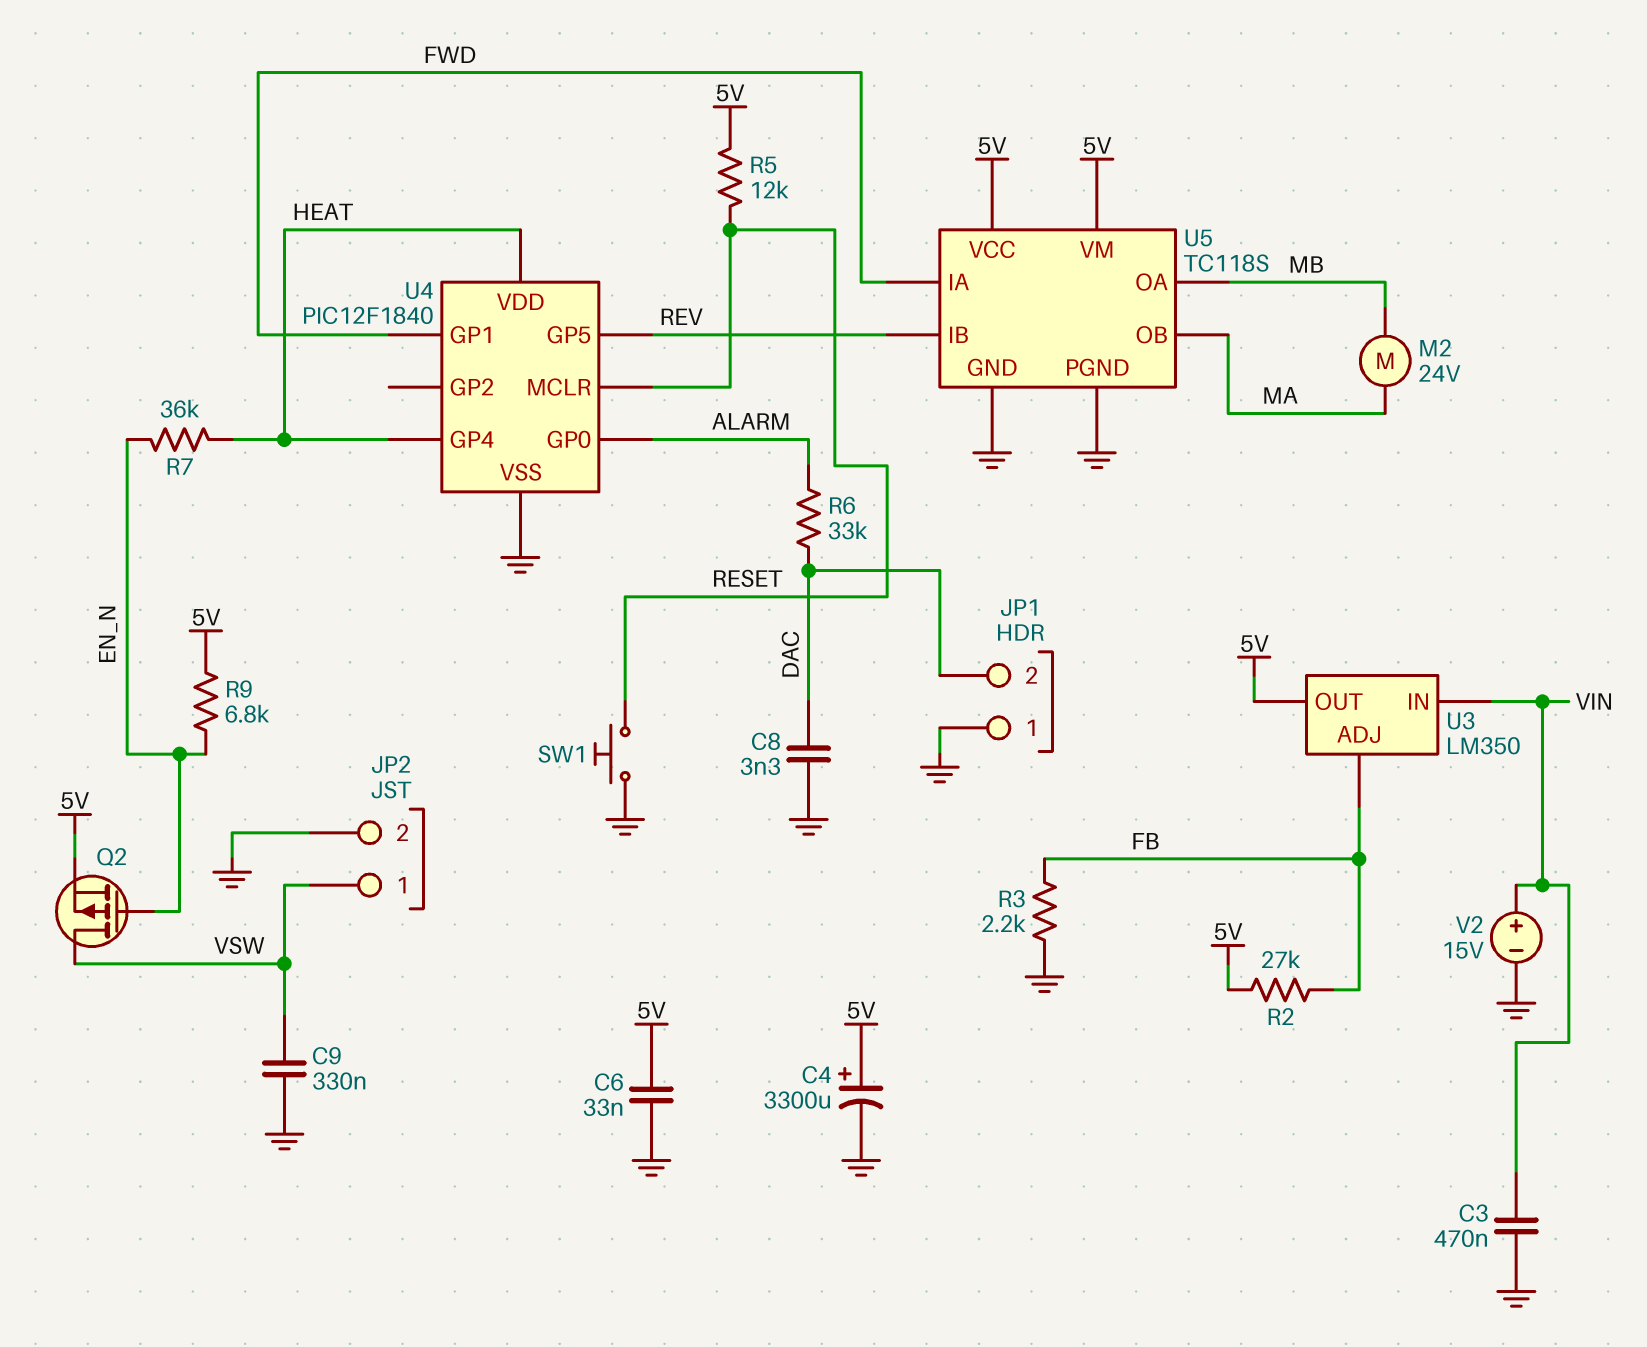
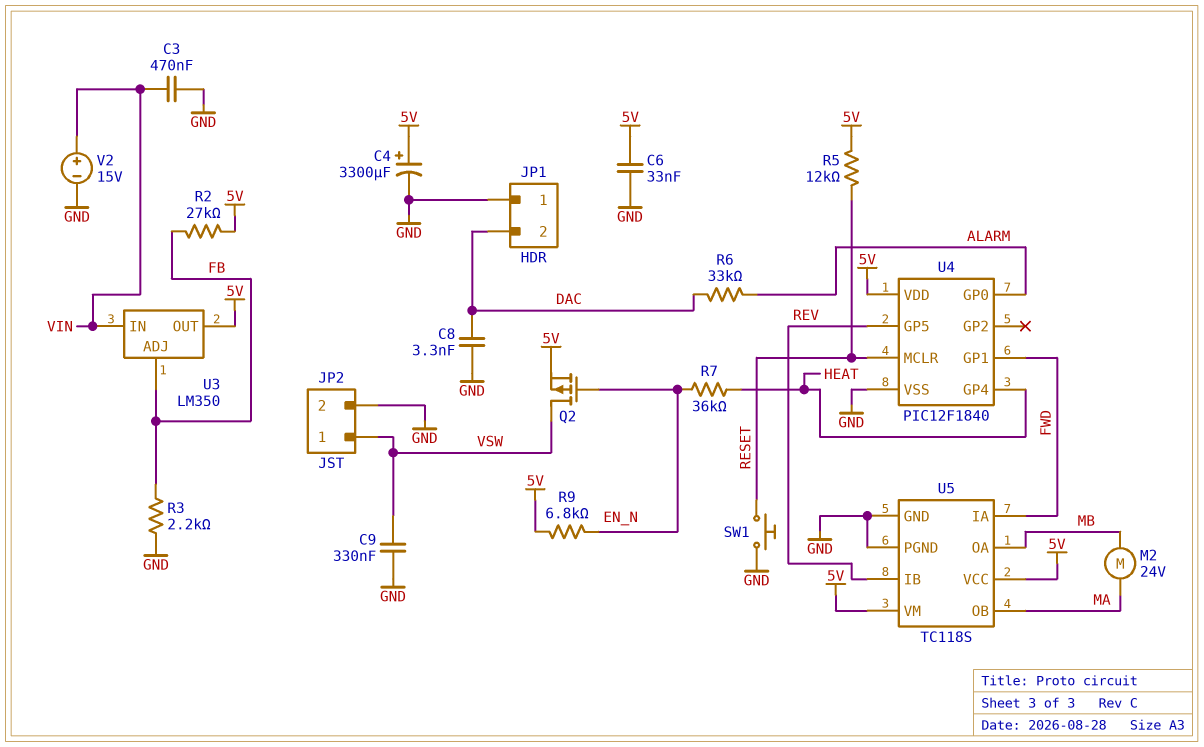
U4 pin VDD: HEAT -> 5V

